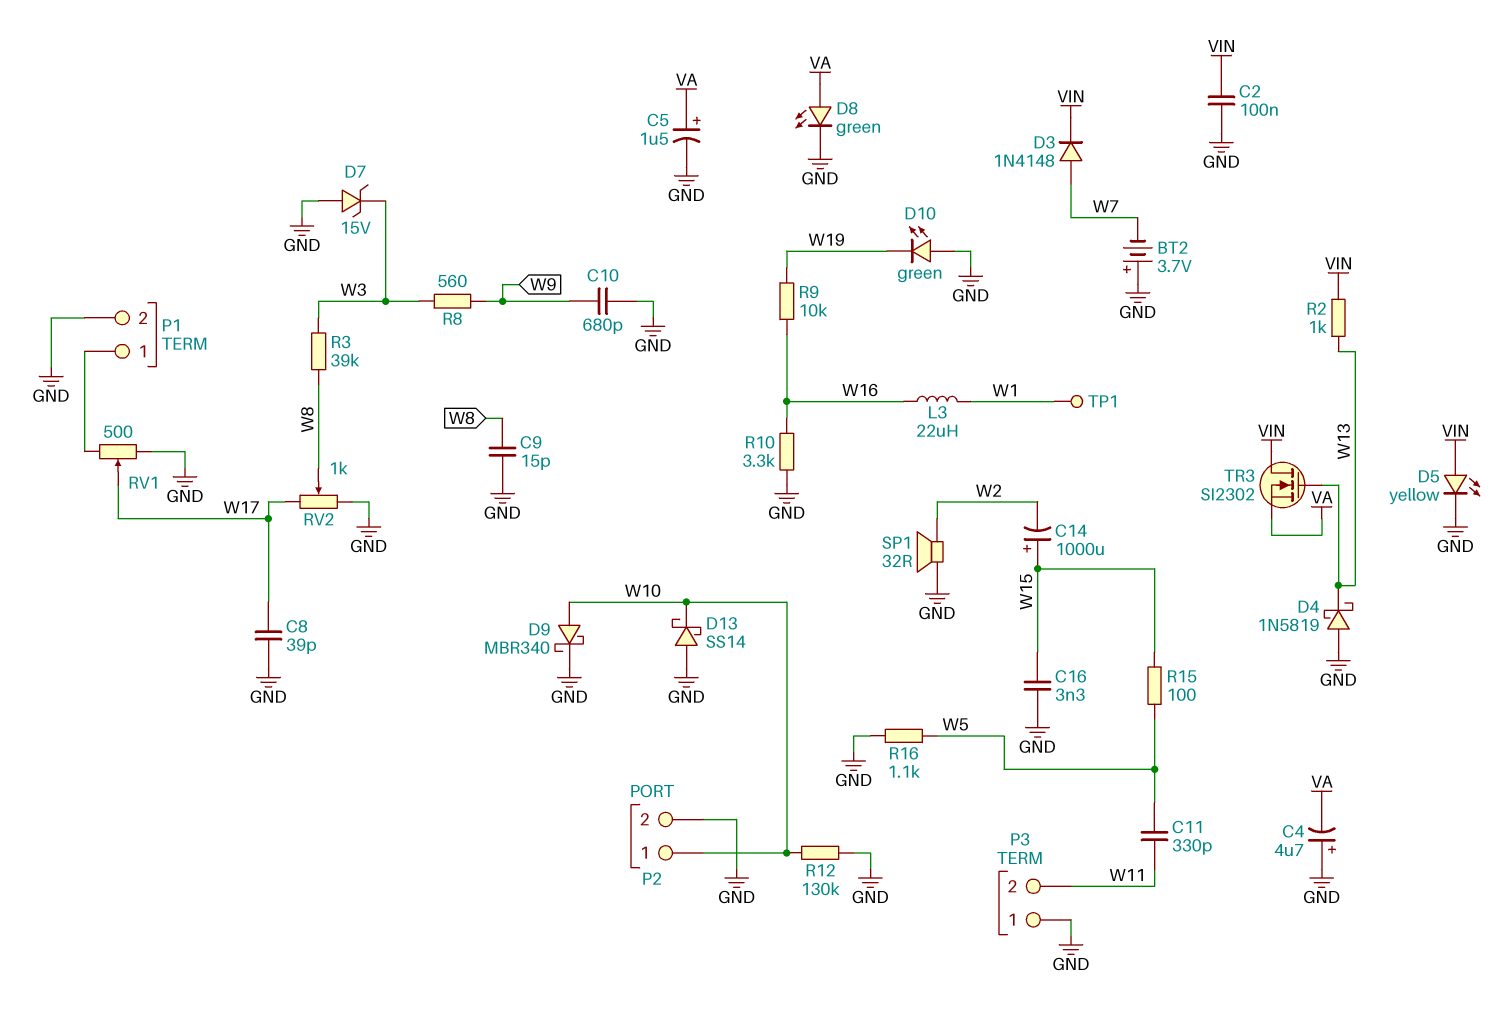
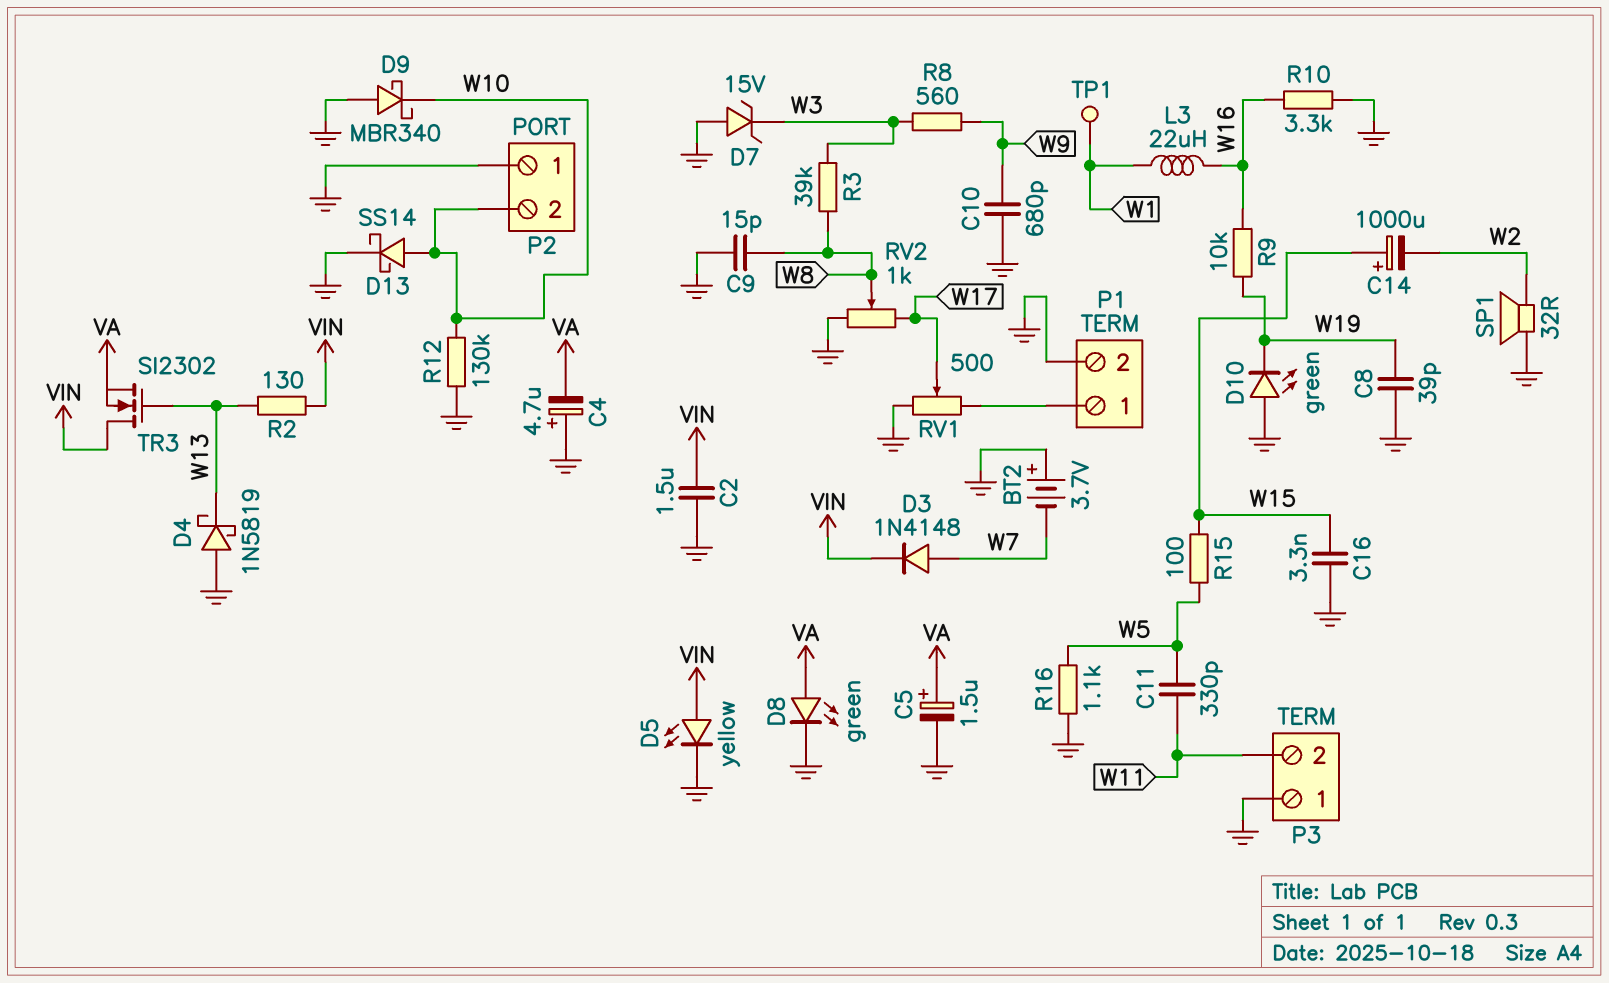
C2: 100nF (GND, VIN) -> 1.5uF (GND, VIN)
C8: 39pF (GND, W17) -> 39pF (GND, W19)
D9: schottky MBR340 (A W10, K GND) -> schottky MBR340 (A GND, K W10)
D13: schottky SS14 (A GND, K W10) -> schottky SS14 (A W10, K GND)
P2 pin 1: W10 -> GND
P2 pin 2: GND -> W10
R2: 1k (VIN, W13) -> 130 (VIN, W13)

